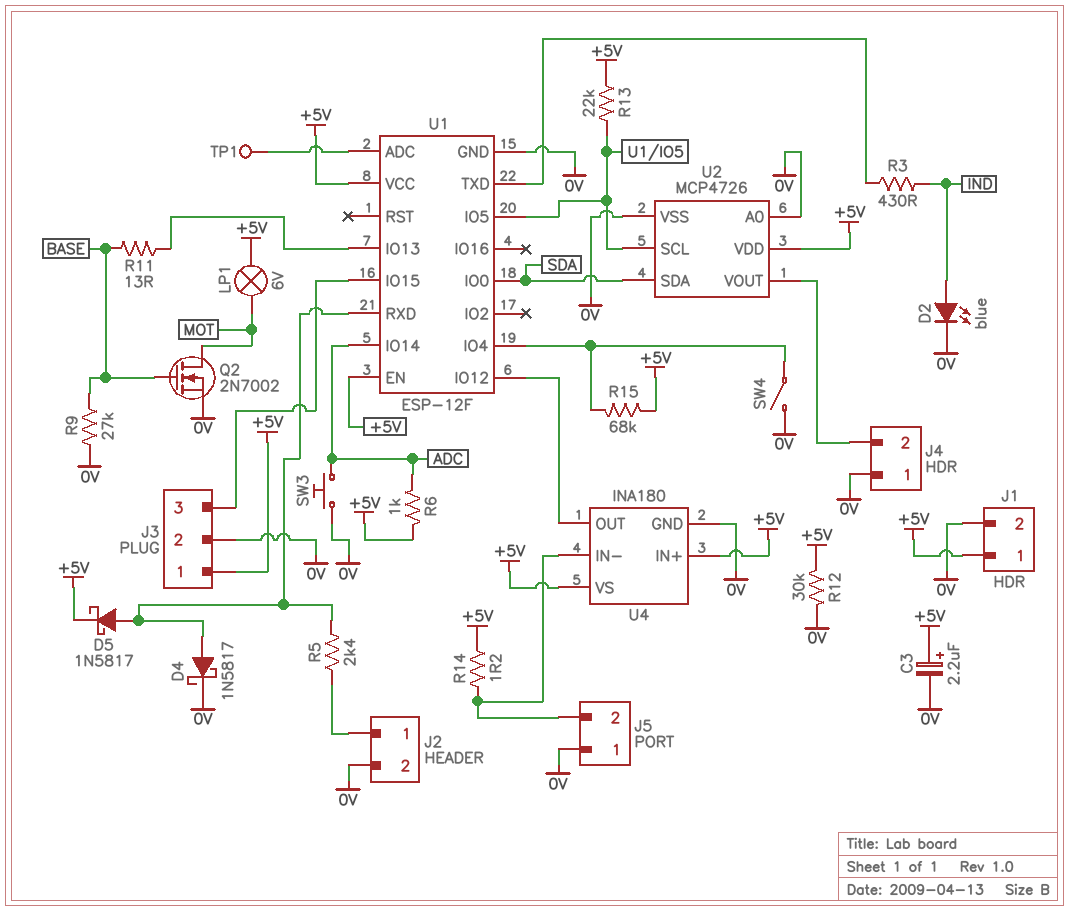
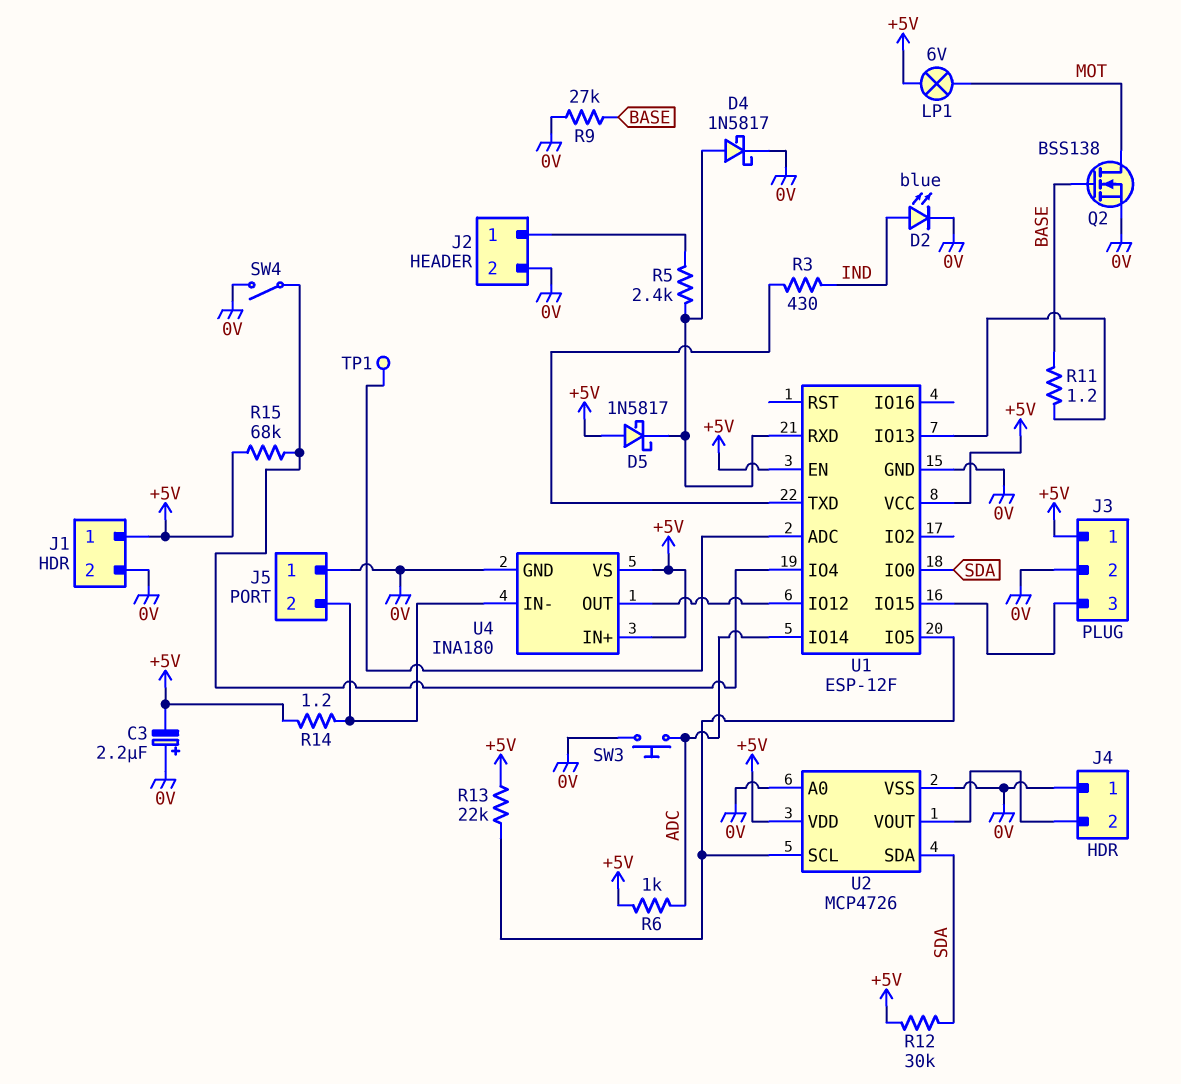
C3: 2.2uF (plus +5V, minus 0V) -> 2.2uF (plus 0V, minus +5V)
D5: schottky 1N5817 (A U1/RXD, K +5V) -> schottky 1N5817 (A +5V, K U1/RXD)
Q2: NMOS 2N7002 (G BASE, D MOT, S 0V) -> NMOS BSS138 (G BASE, D MOT, S 0V)
R11: 13 (BASE, U1/IO13) -> 1.2 (BASE, U1/IO13)
R12: 30k (+5V, 0V) -> 30k (+5V, SDA)

